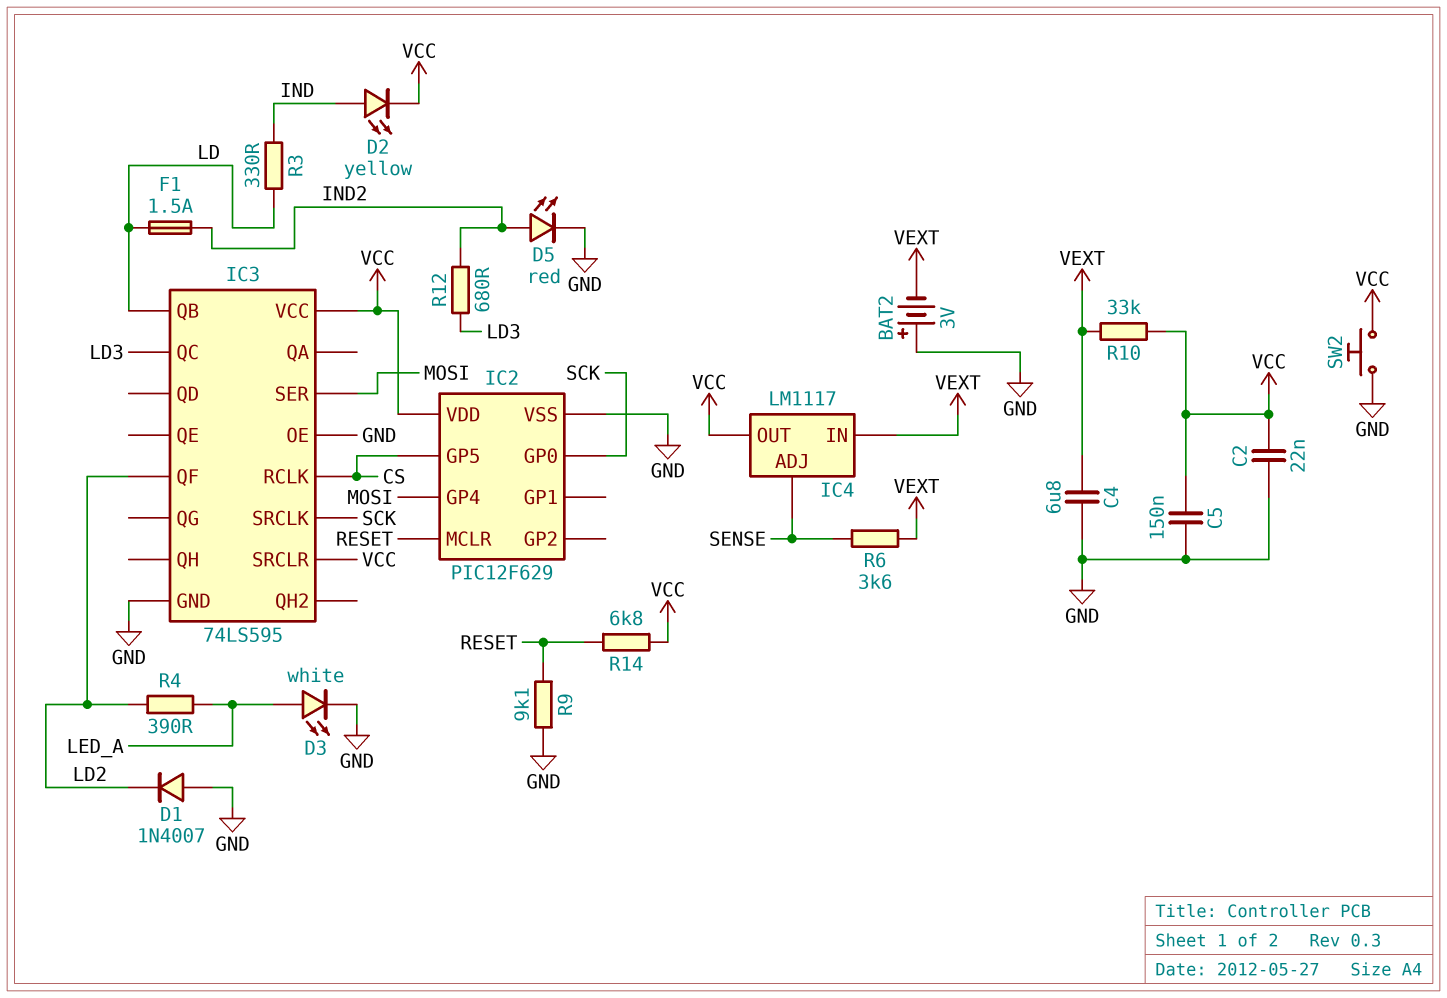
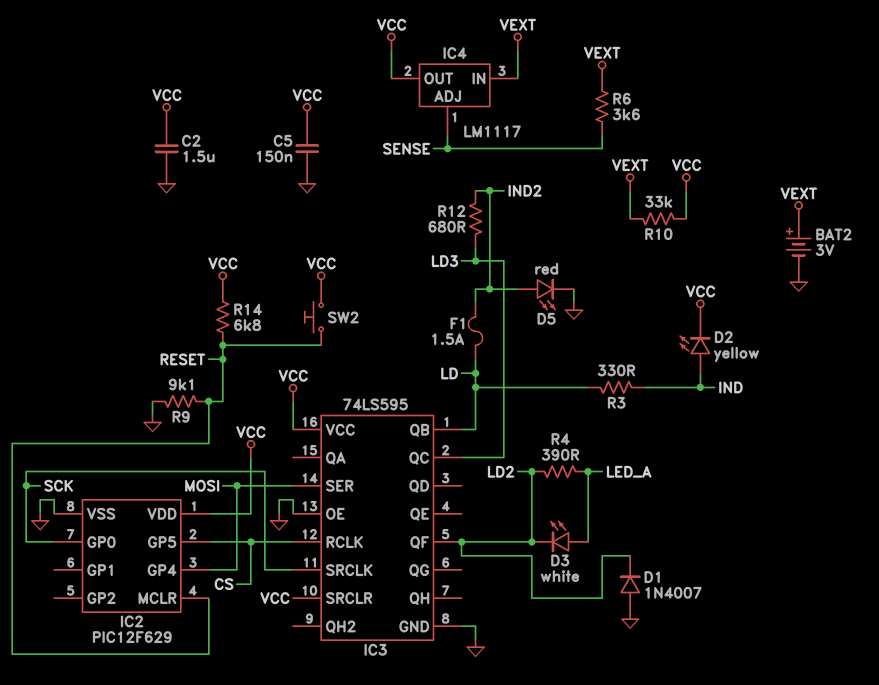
BAT2: 3V (plus GND, minus VEXT) -> 3V (plus VEXT, minus GND)
C2: 22nF (GND, VCC) -> 1.5uF (GND, VCC)
C4: 6.8uF (GND, VEXT) -> none
D3: LED white (A LED_A, K GND) -> LED white (A LED_A, K LD2)
SW2: button (GND, VCC) -> button (RESET, VCC)

